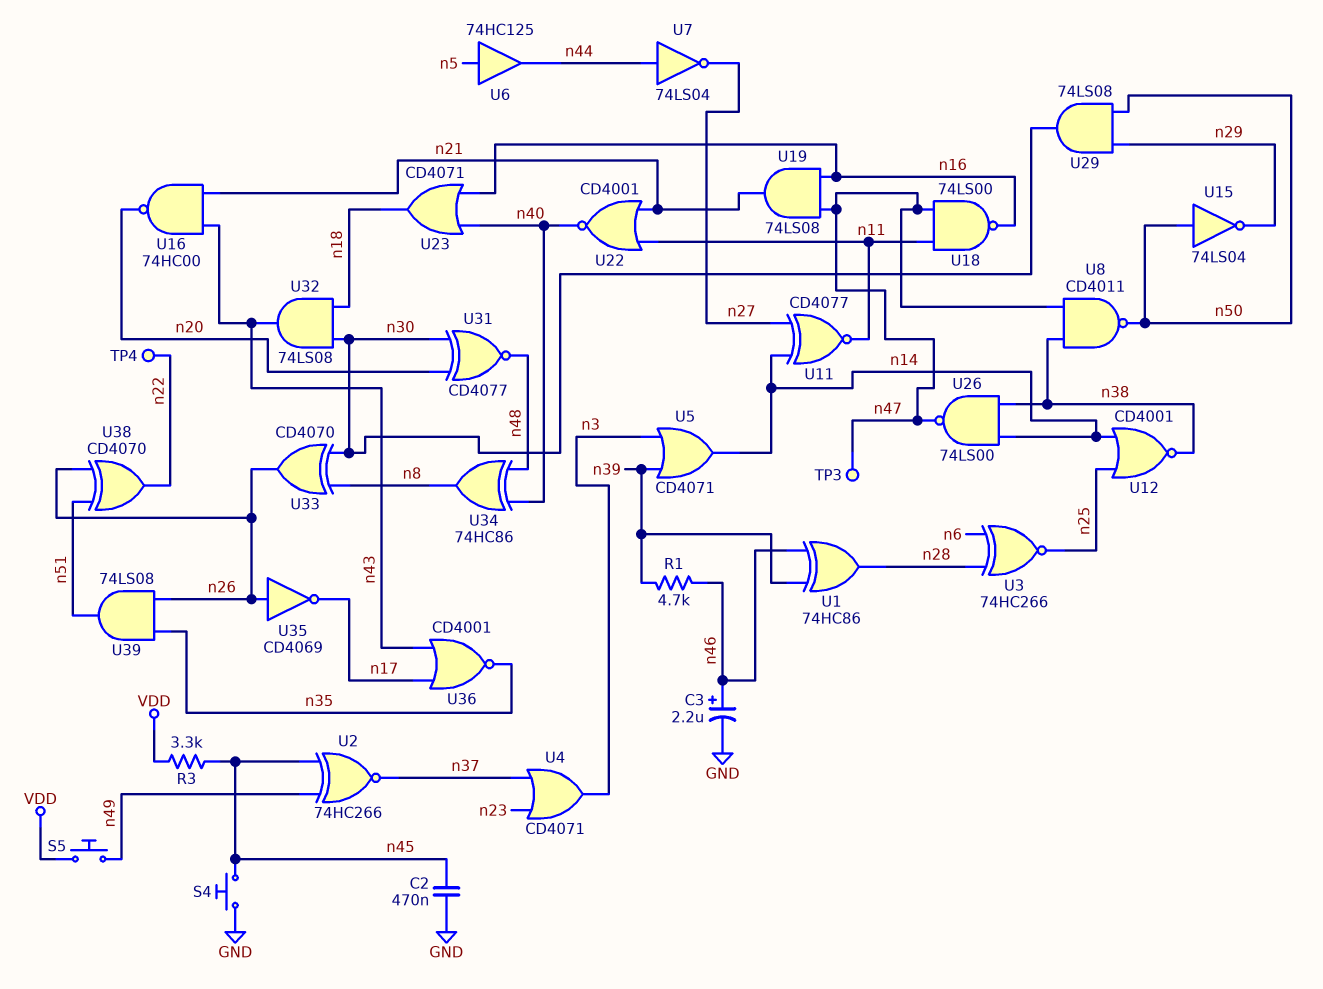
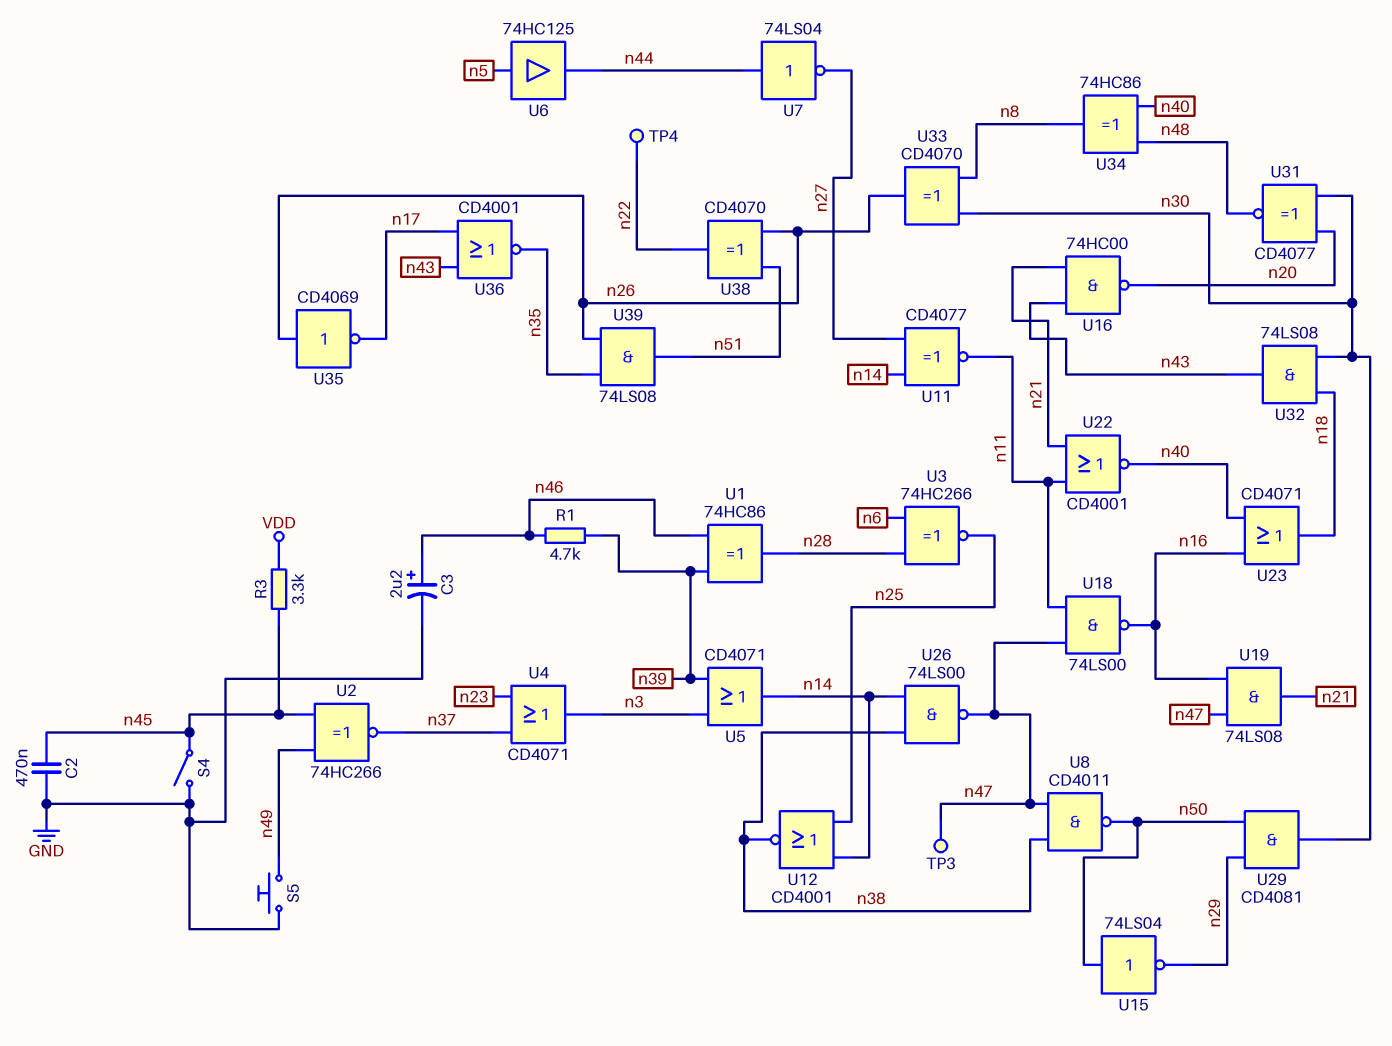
S4: button (GND, n45) -> switch (GND, n45)
S5: button (VDD, n49) -> button (GND, n49)
U29: AND 74LS08 (in n29, in n50, out n30) -> AND CD4081 (in n29, in n50, out n30)

